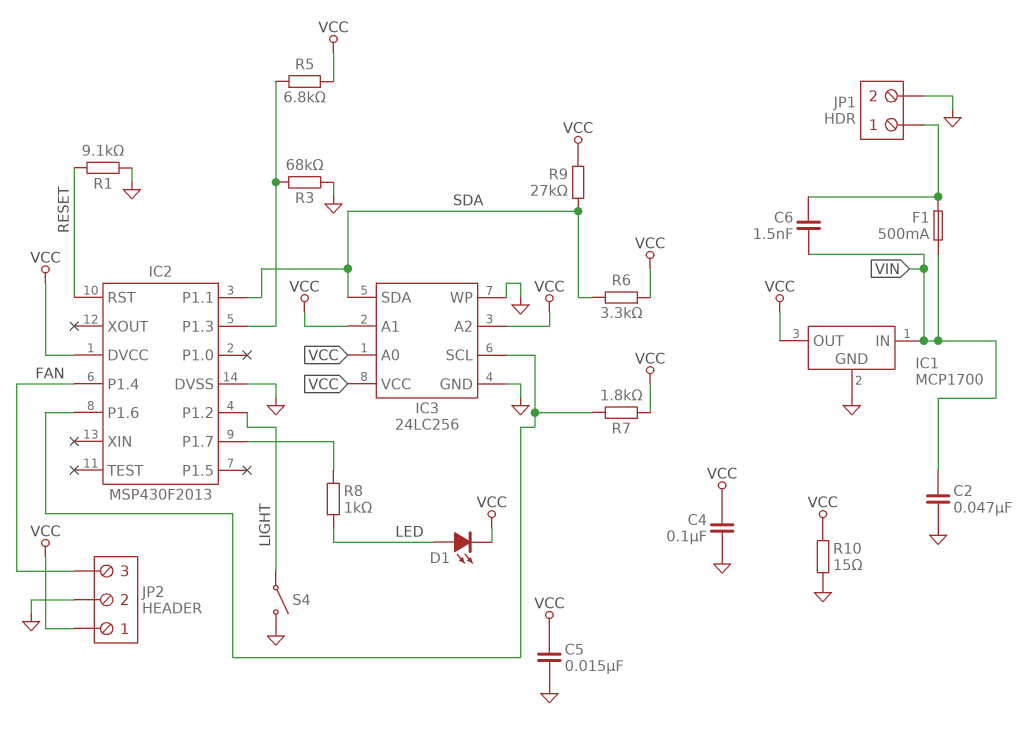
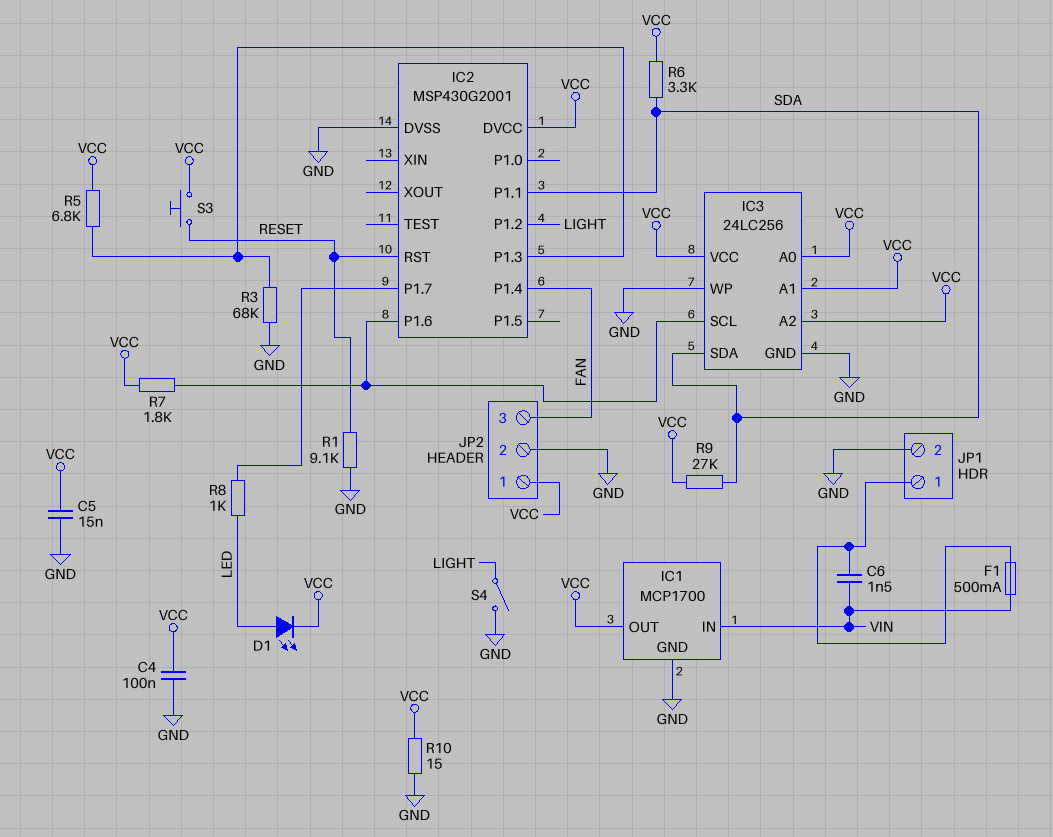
C2: 47nF (GND, VIN) -> none
IC2: MSP430F2013 -> MSP430G2001
S3: none -> button (RESET, VCC)

